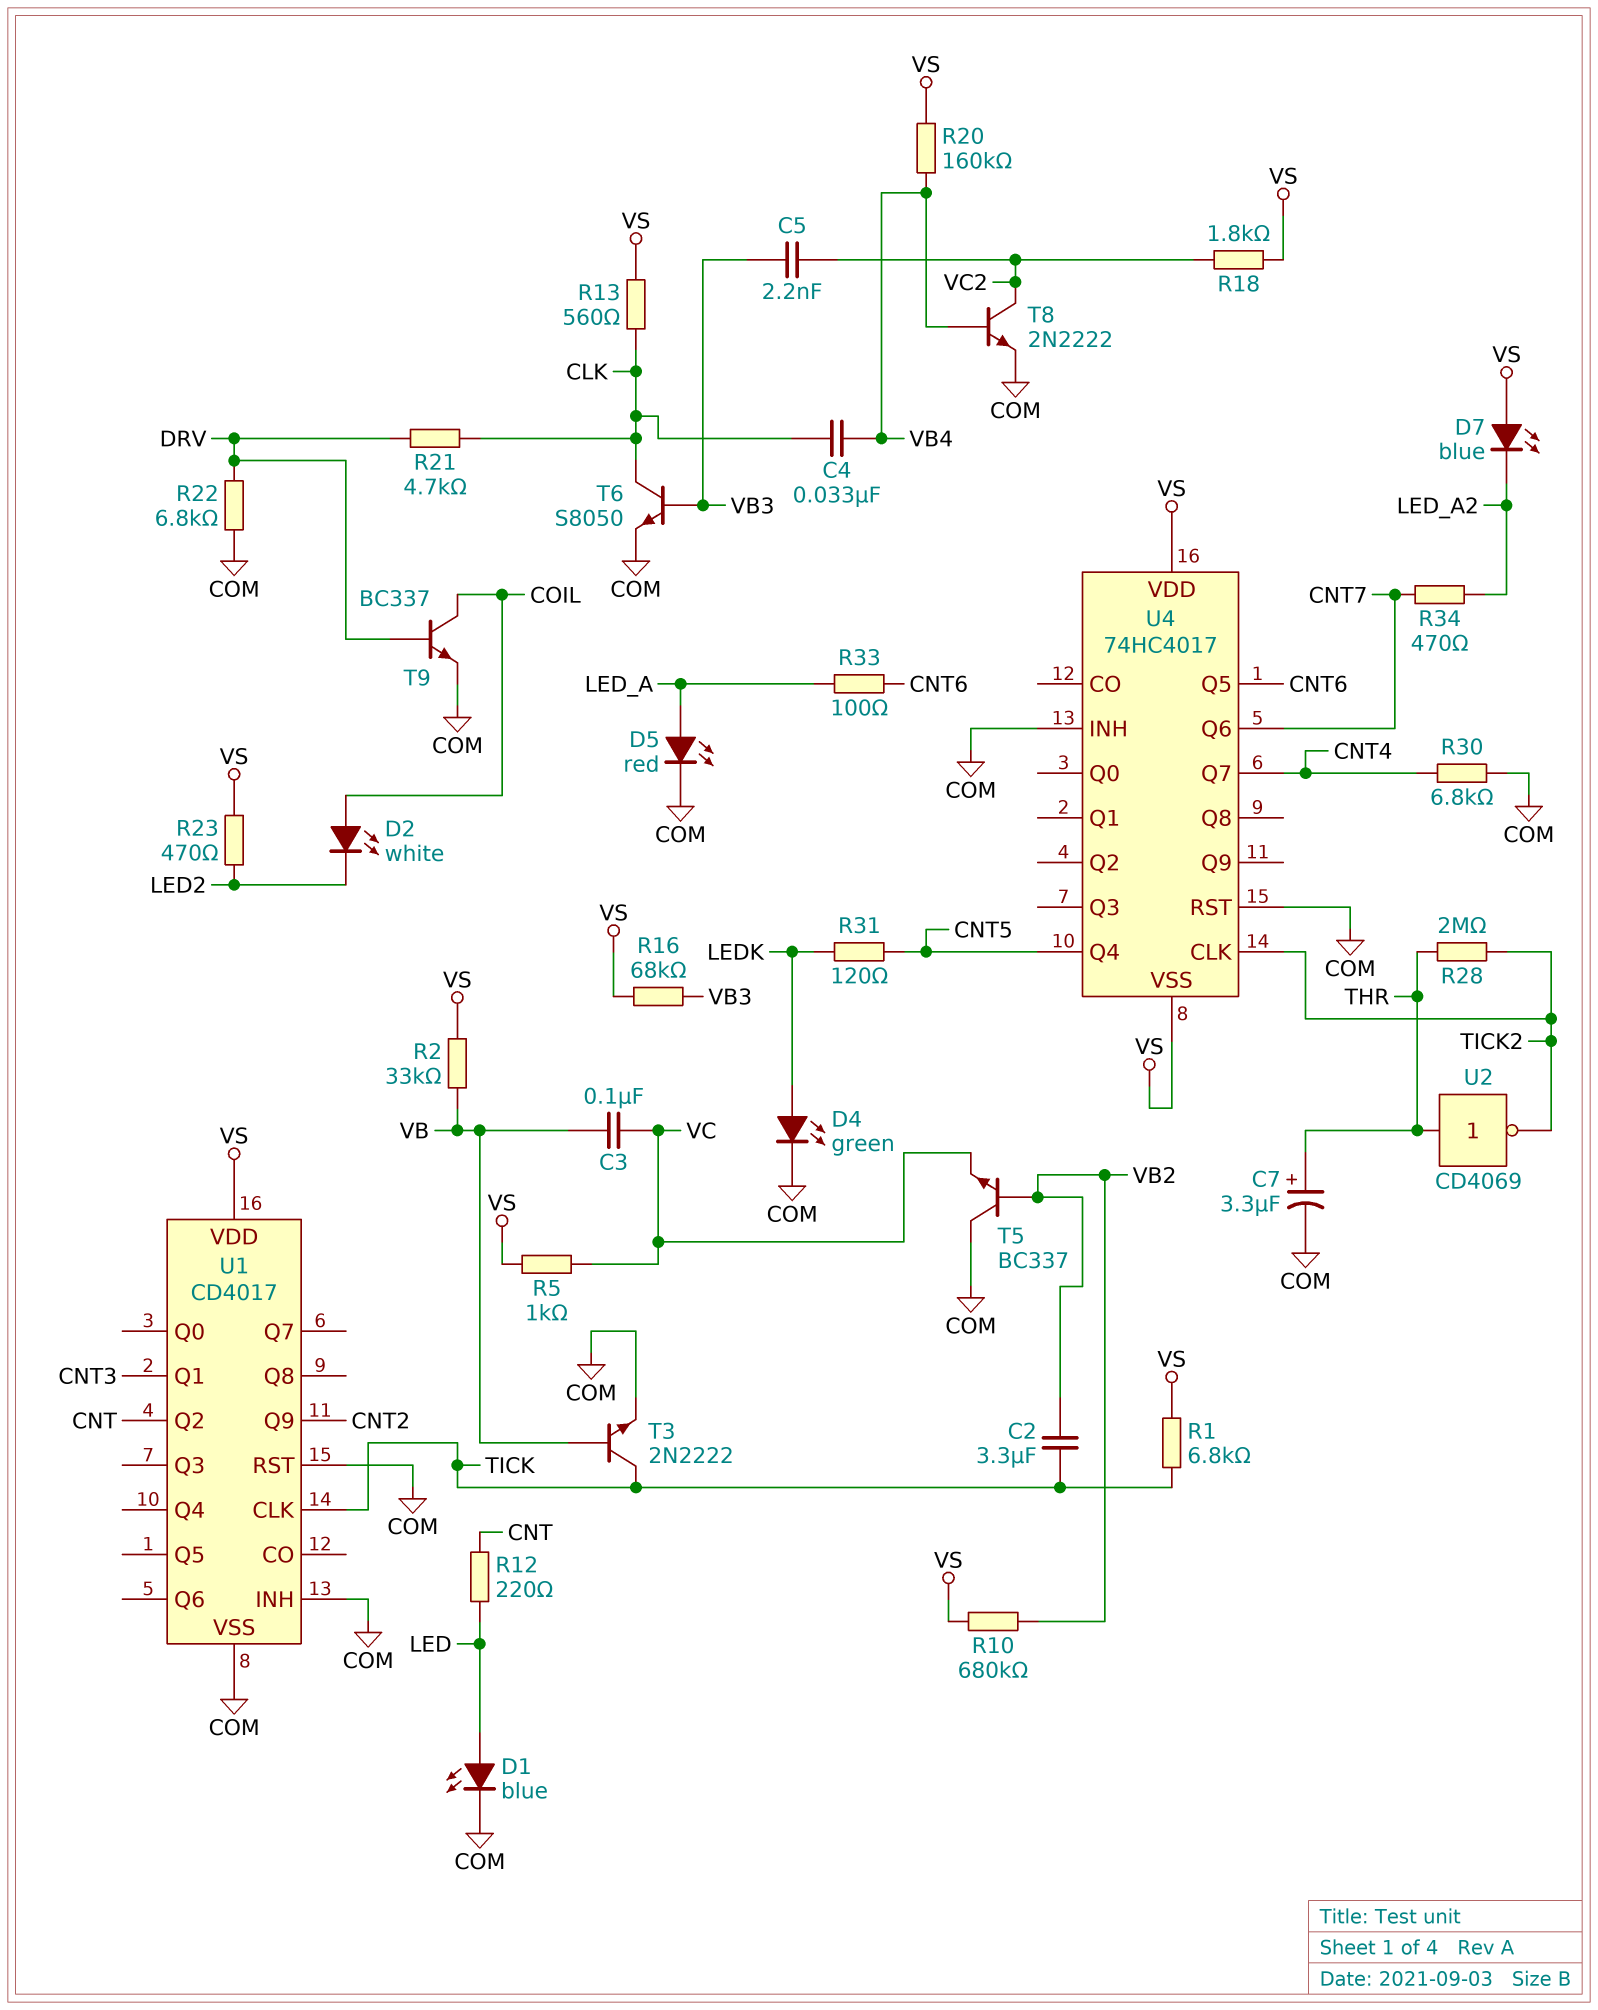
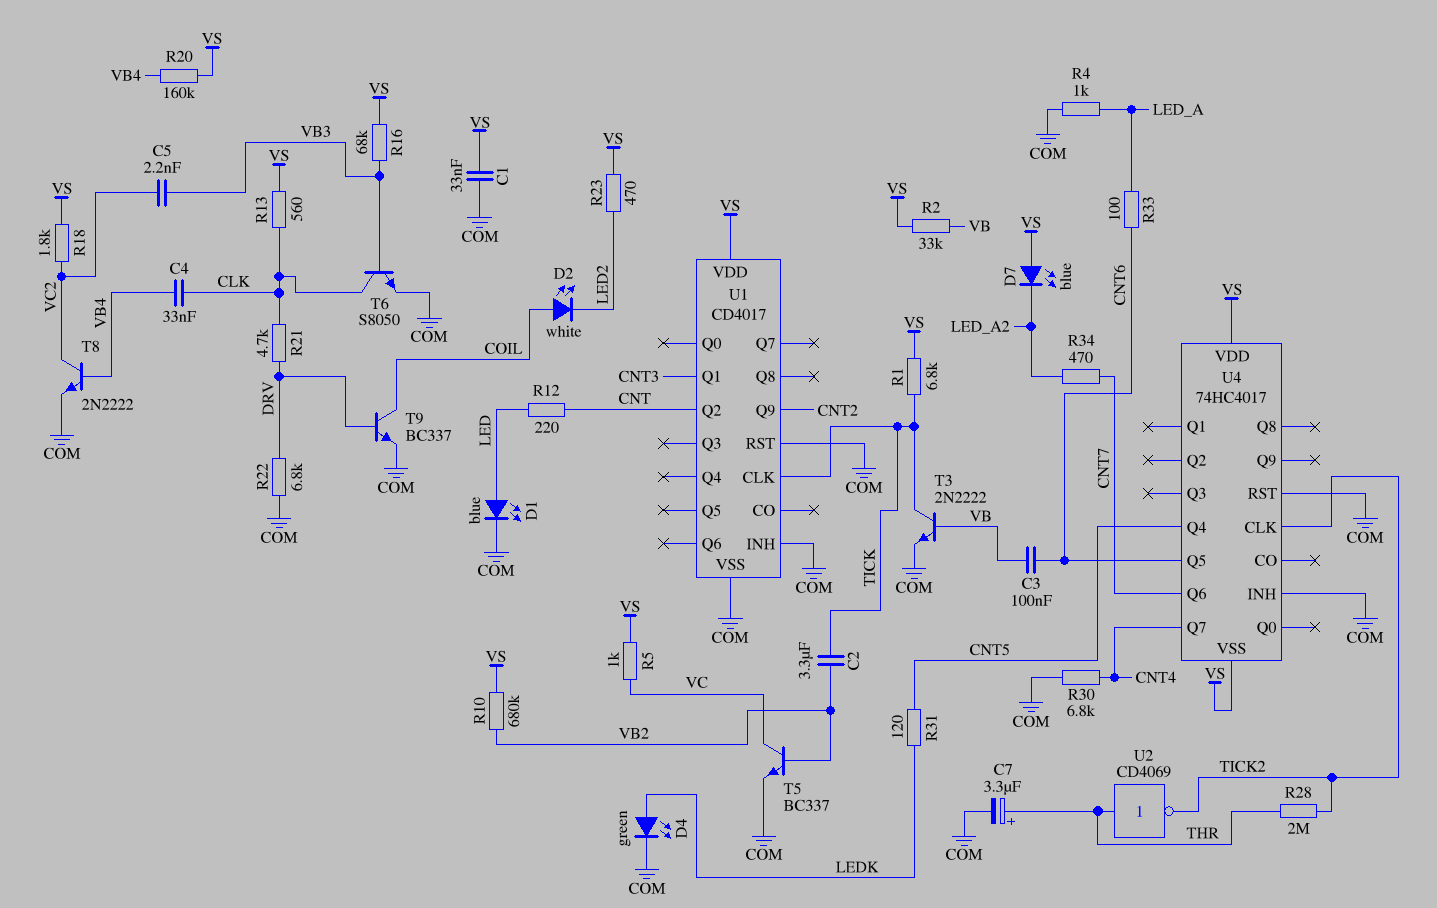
C1: none -> 33nF (COM, VS)
C3: 100nF (VB, VC) -> 100nF (CNT6, VB)
D5: LED red (A LED_A, K COM) -> none
R4: none -> 1k (COM, LED_A)
T5: NPN BC337 (B VB2, C COM, E VC) -> NPN BC337 (B VB2, C VC, E COM)

